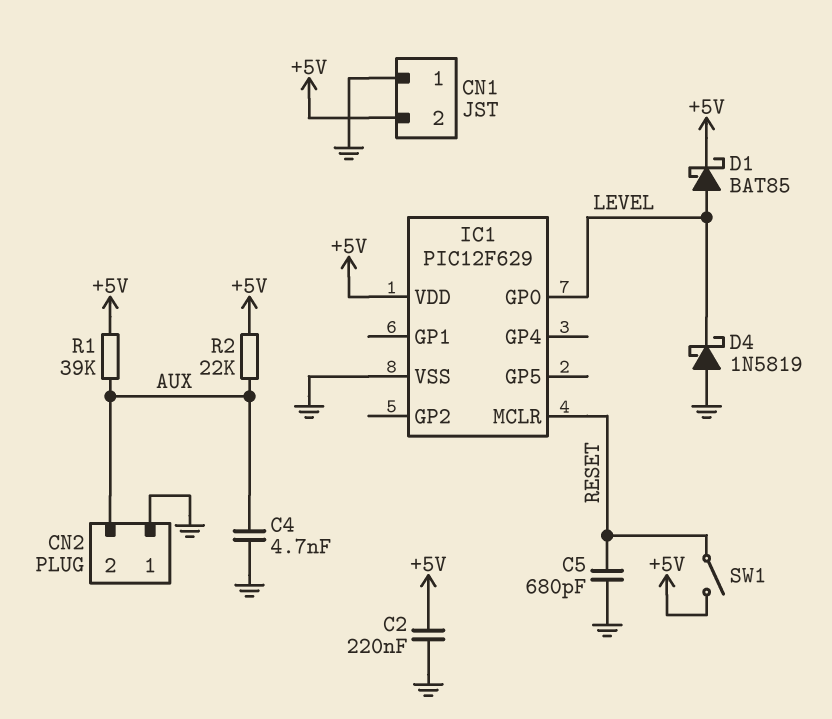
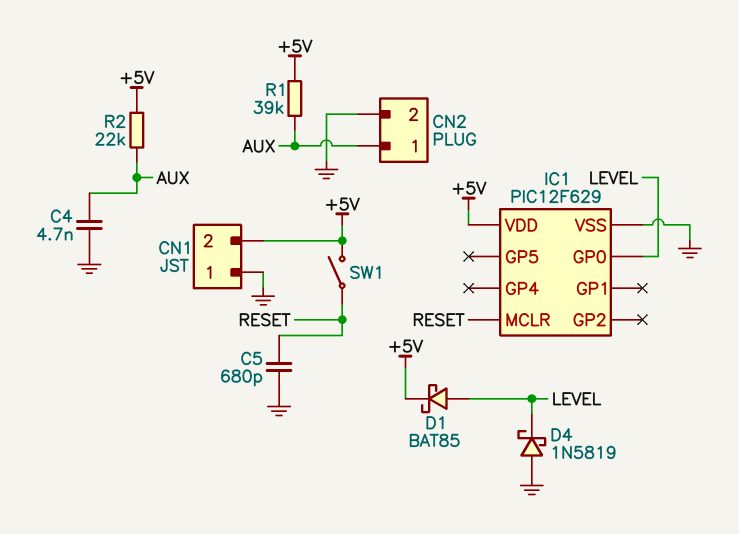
C2: 220nF (+5V, GND) -> none
CN2 pin 1: GND -> AUX
CN2 pin 2: AUX -> GND

